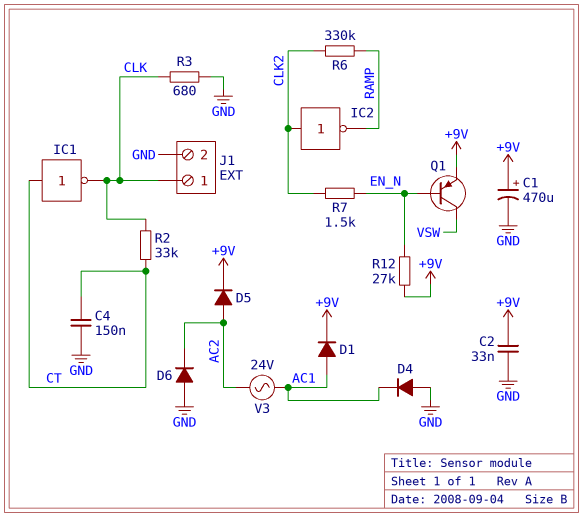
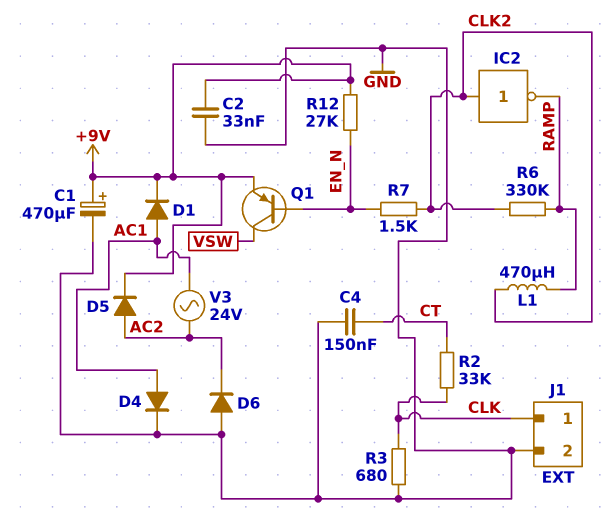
D4: diode (A GND, K AC1) -> diode (A AC1, K GND)
IC1: NOT (in CT, out CLK) -> none
L1: none -> 470uH (CLK2, RAMP)

